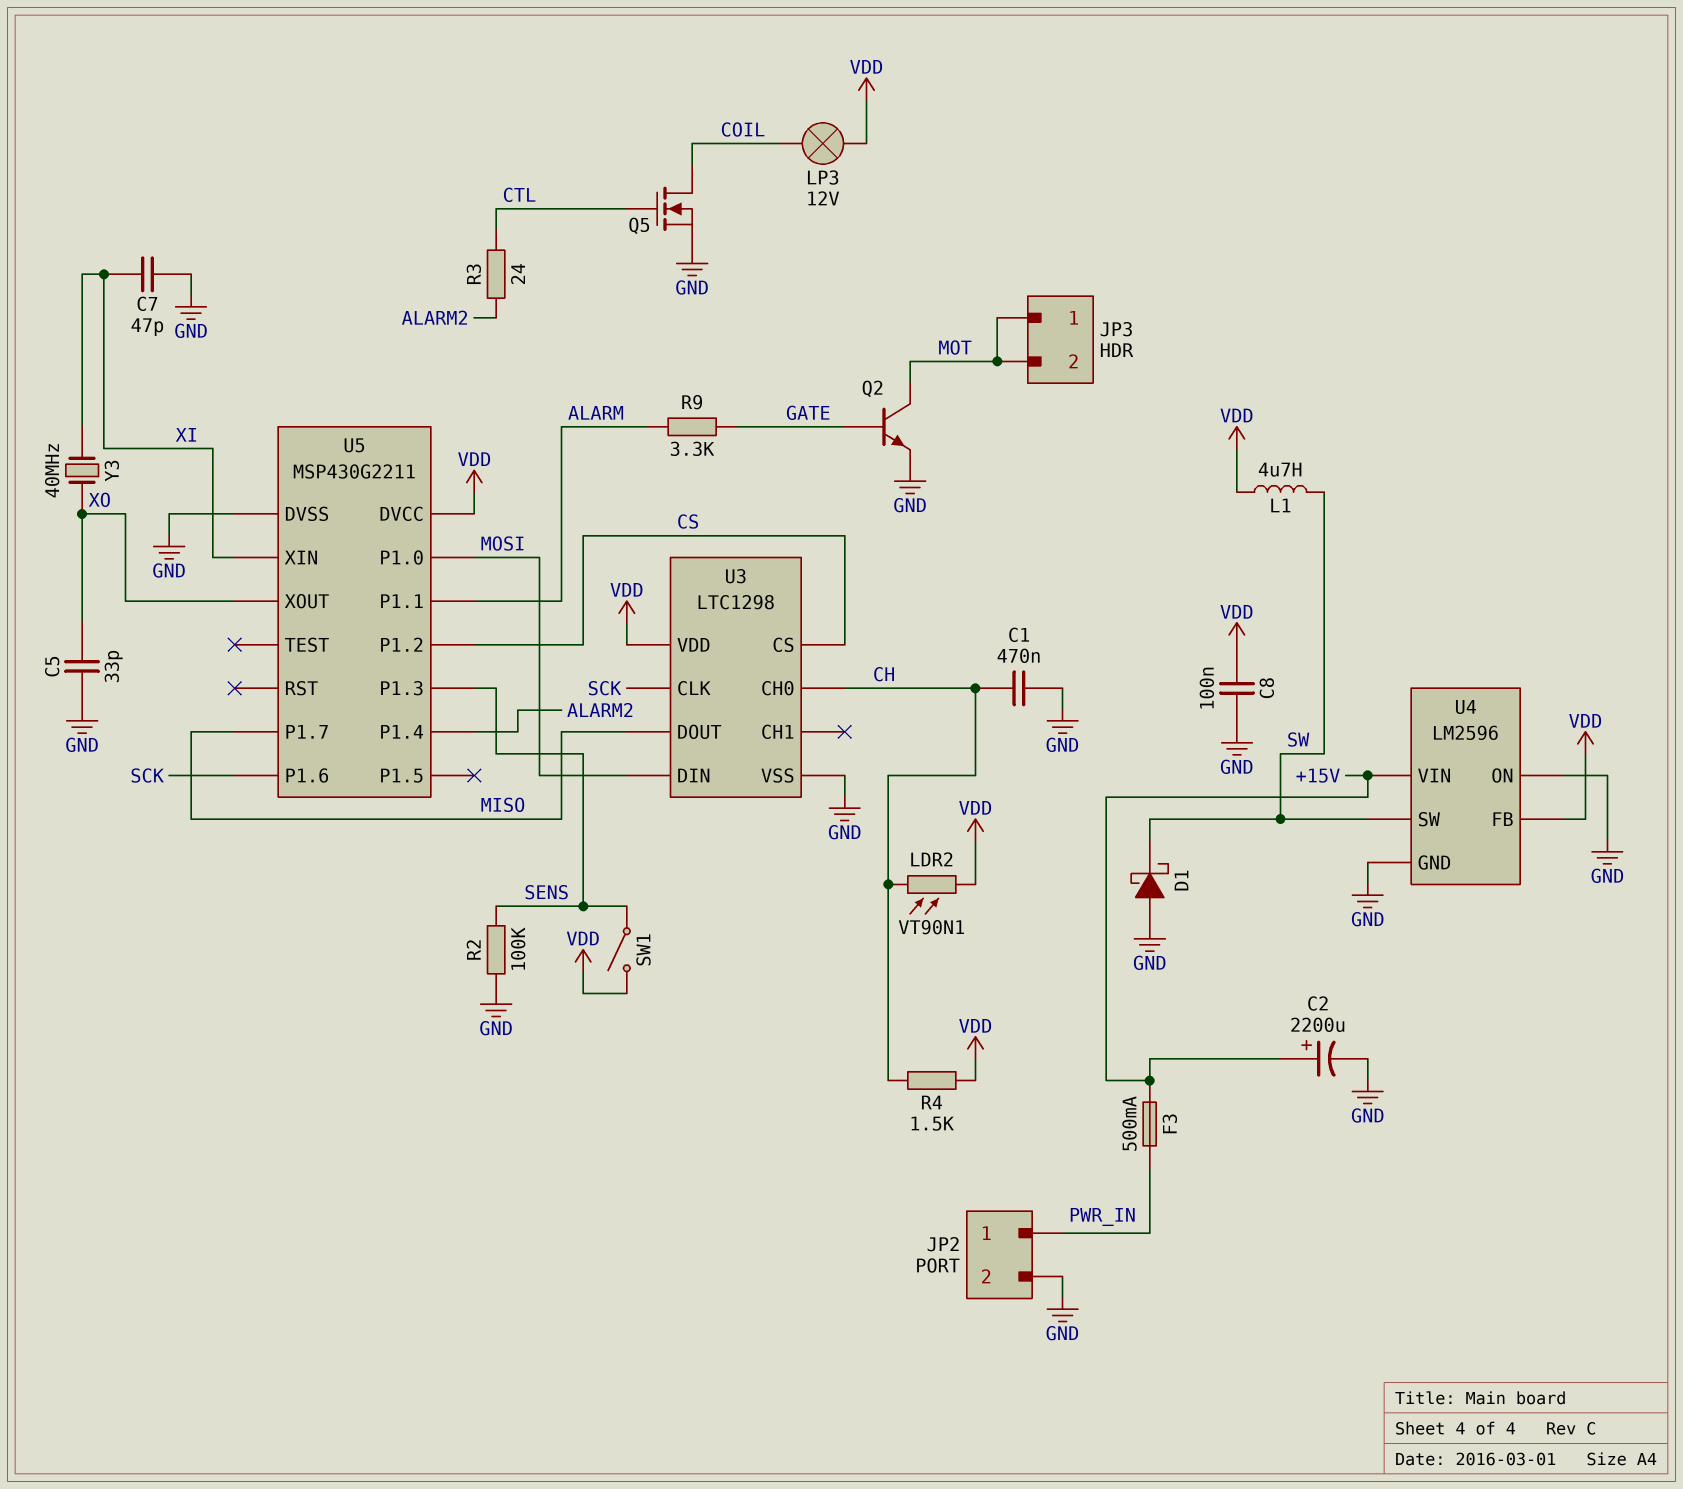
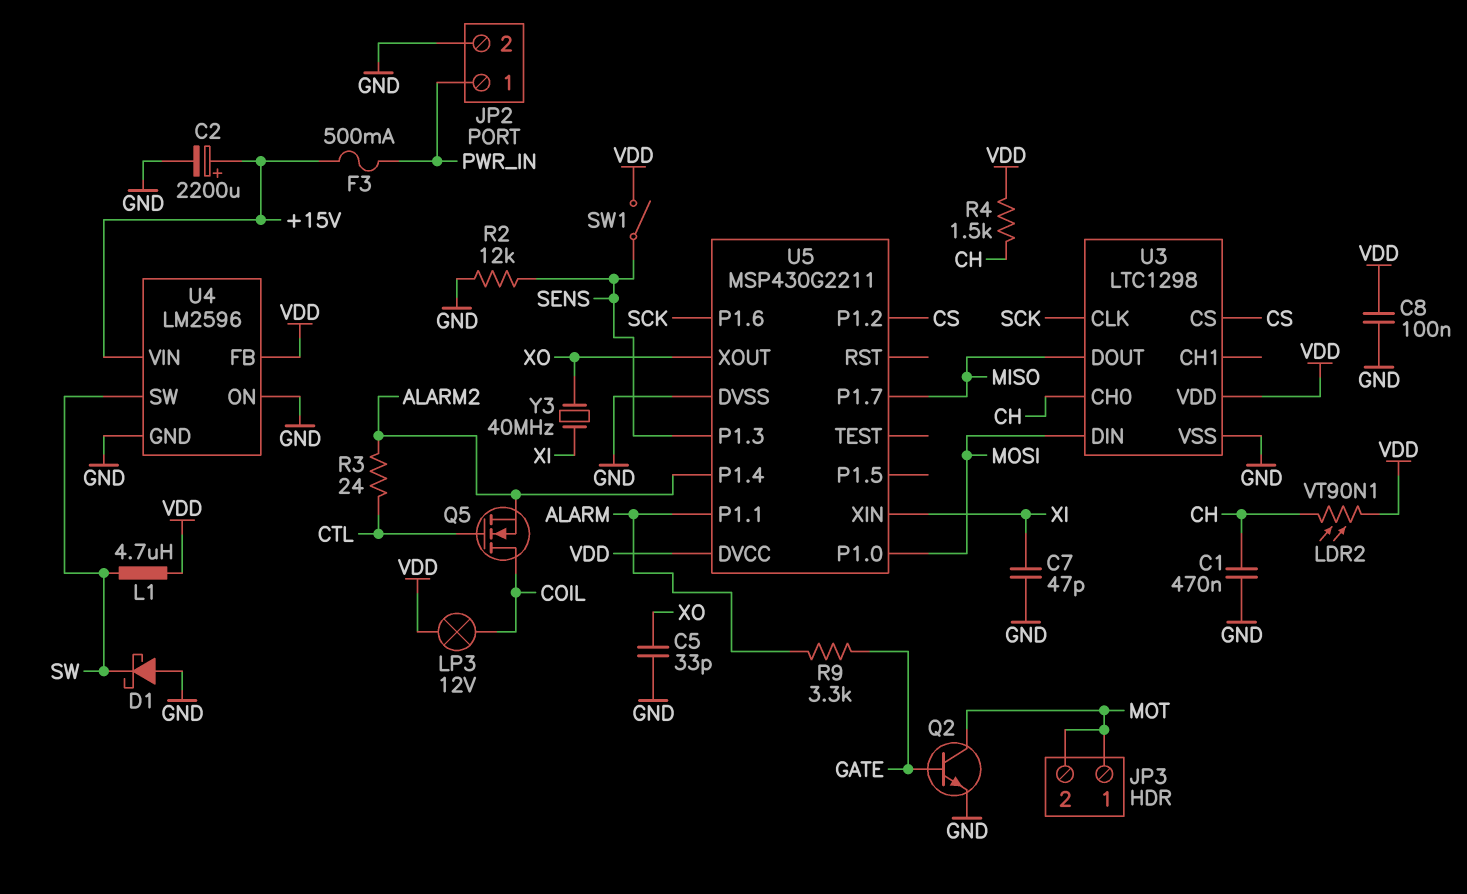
Q5: NMOS (G CTL, D COIL, S GND) -> NMOS (G CTL, D COIL, S ALARM2)
R2: 100k (GND, SENS) -> 12k (GND, SENS)

